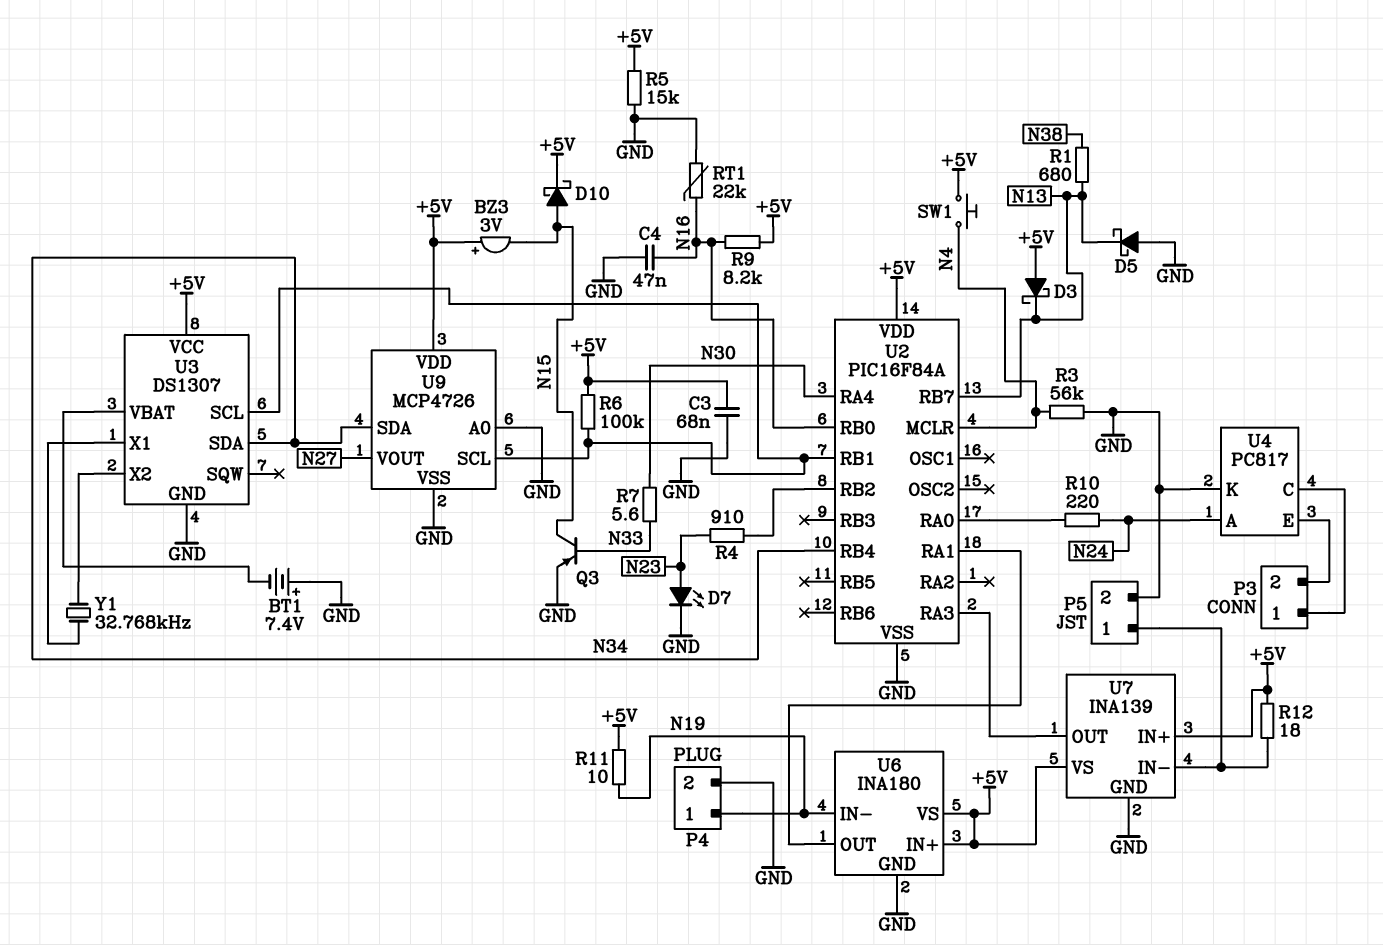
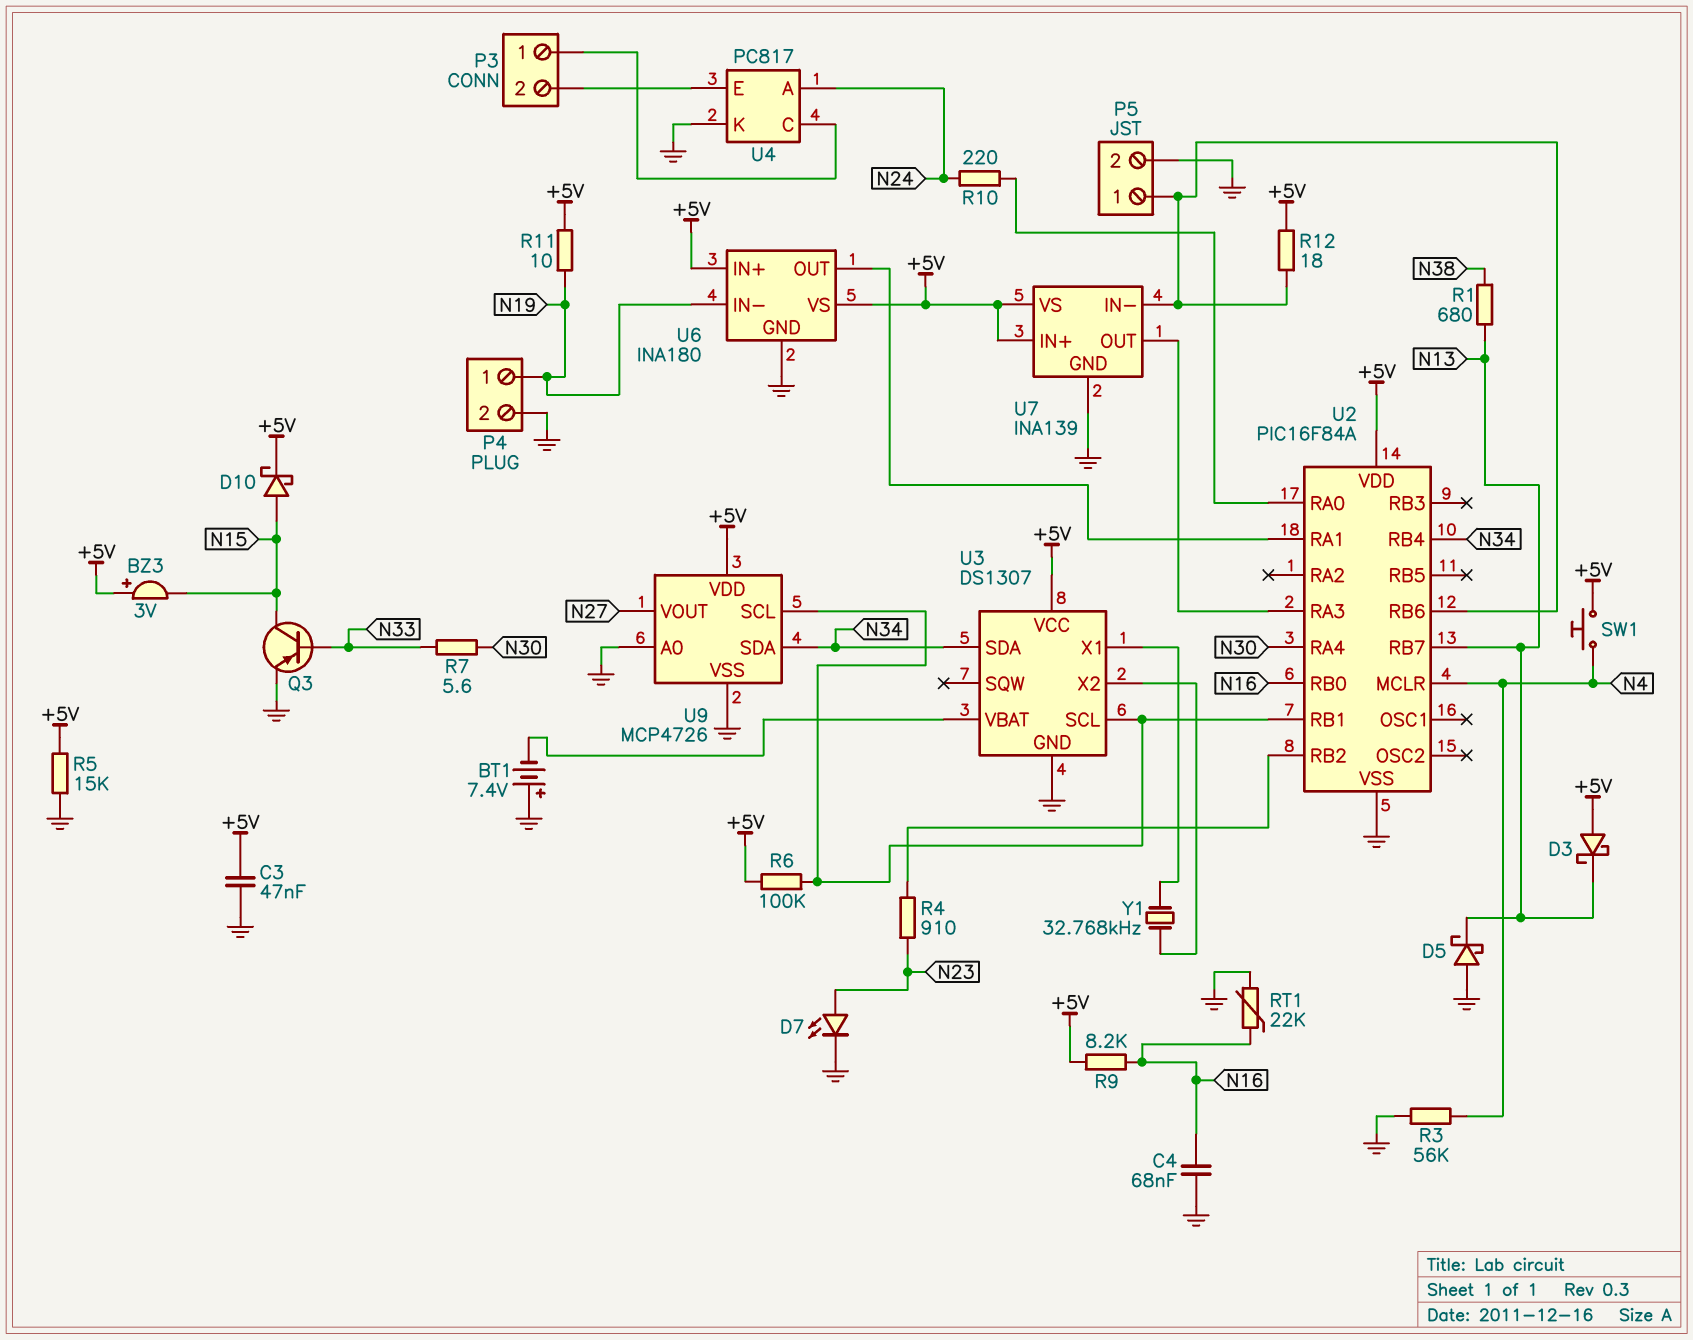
C3: 68nF (+5V, GND) -> 47nF (+5V, GND)
C4: 47nF (GND, N16) -> 68nF (GND, N16)
U2 pin RB6: none -> P5/1

